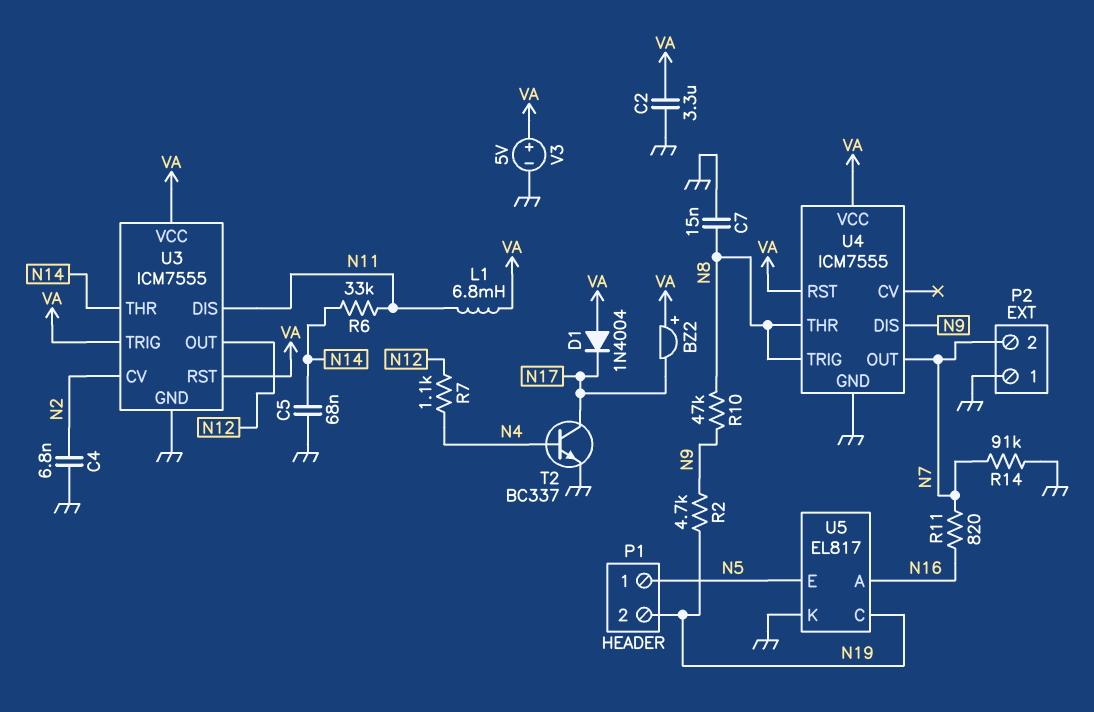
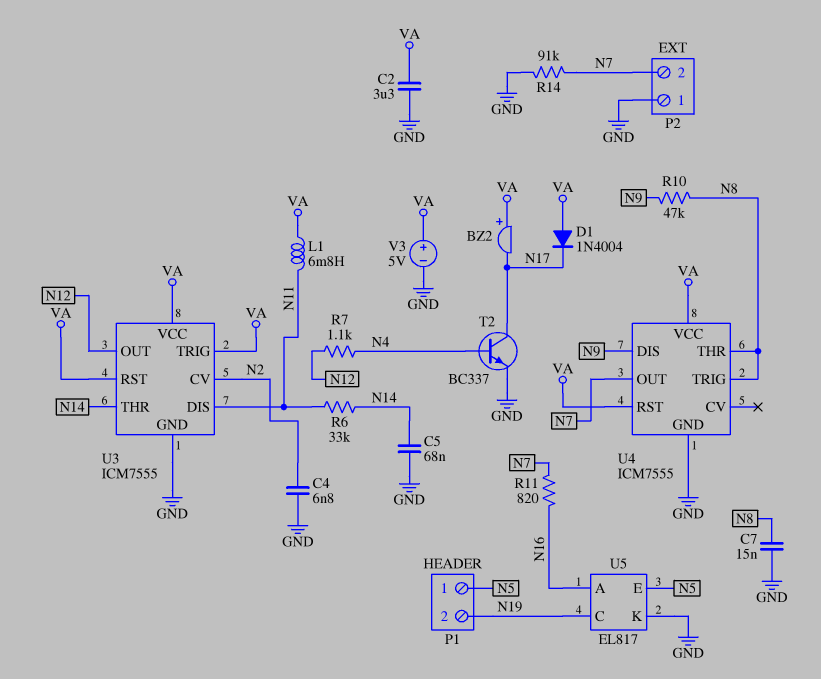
R2: 4.7k (N9, N19) -> none

